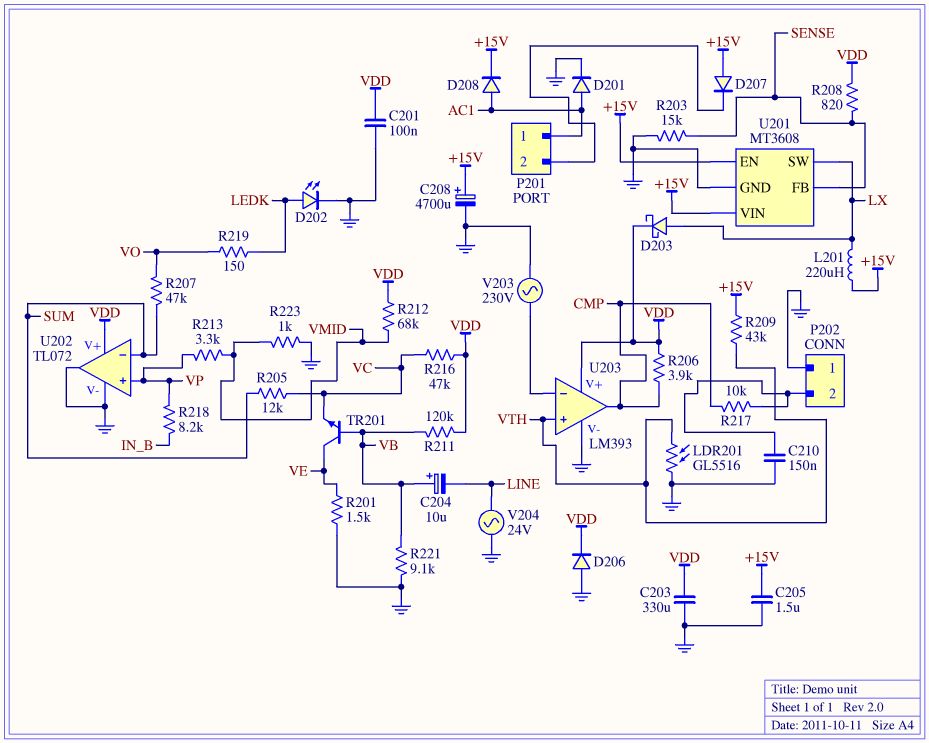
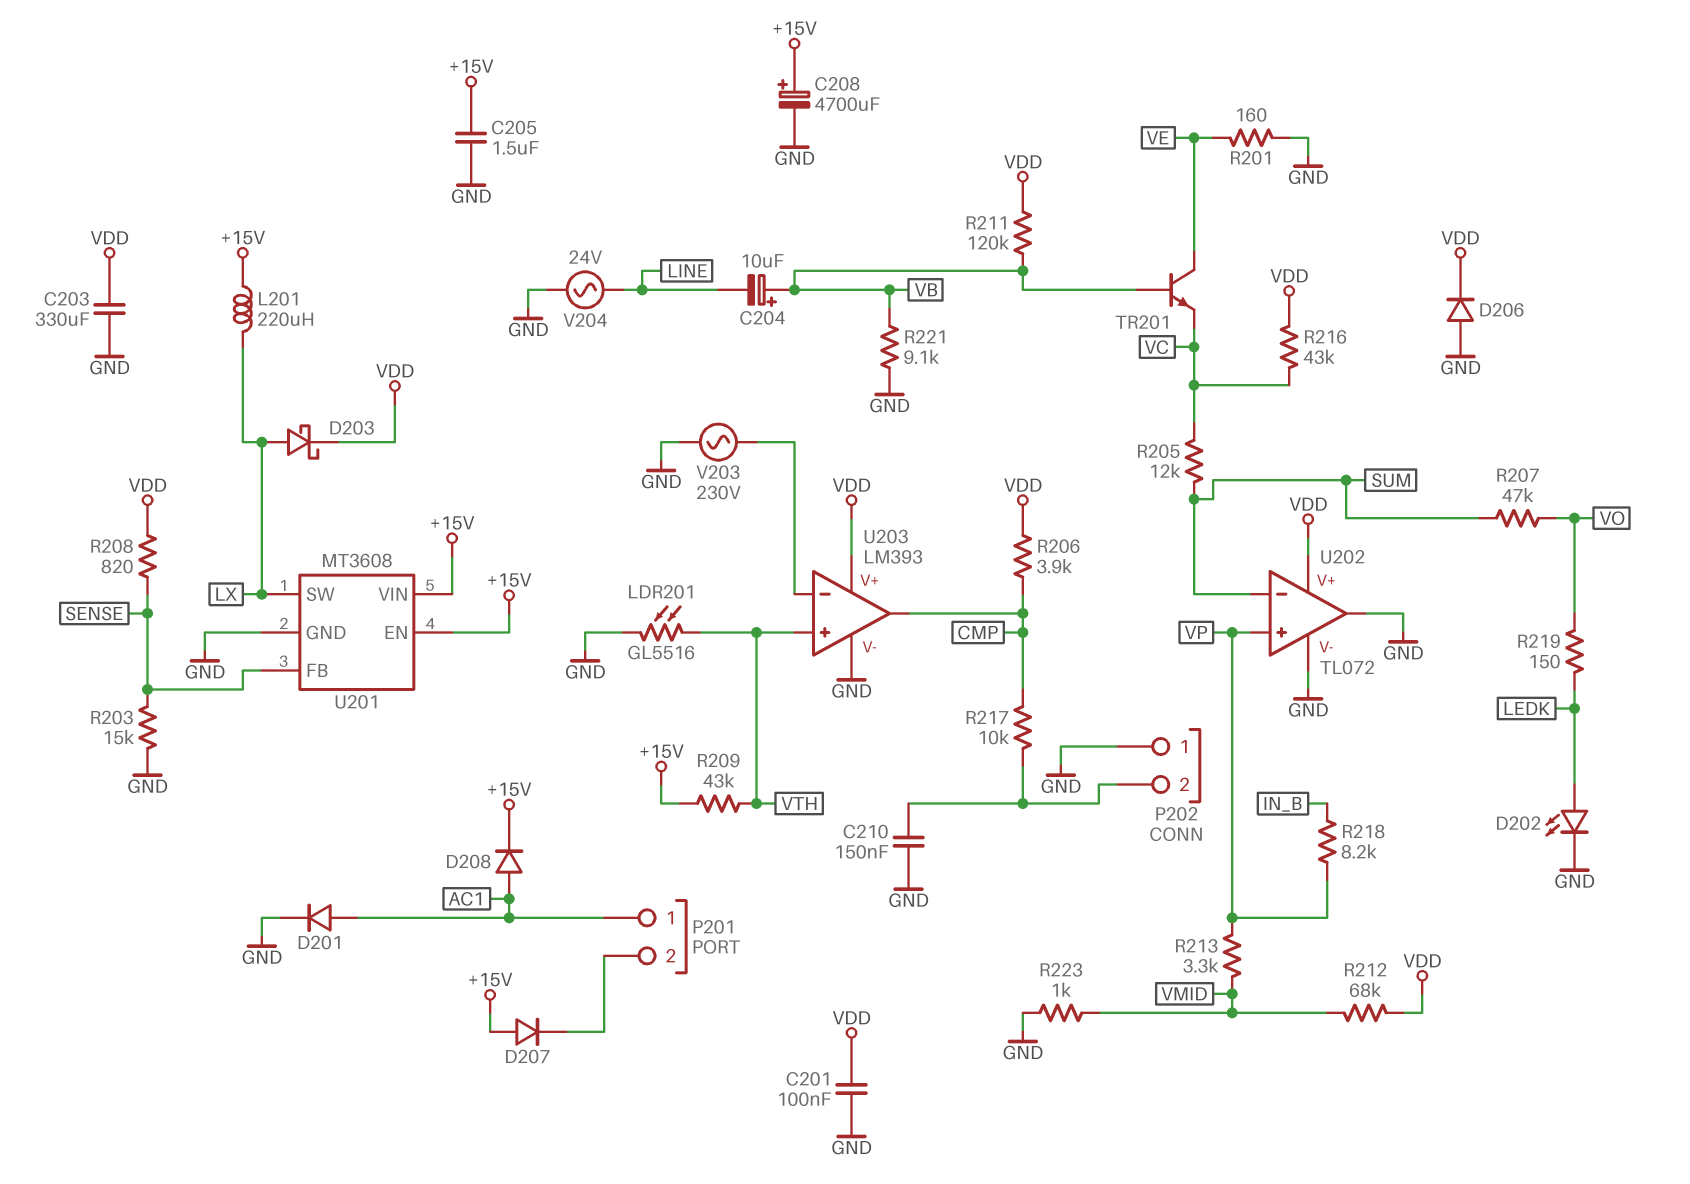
R201: 1.5k (GND, VE) -> 160 (GND, VE)
R216: 47k (VC, VDD) -> 43k (VC, VDD)

